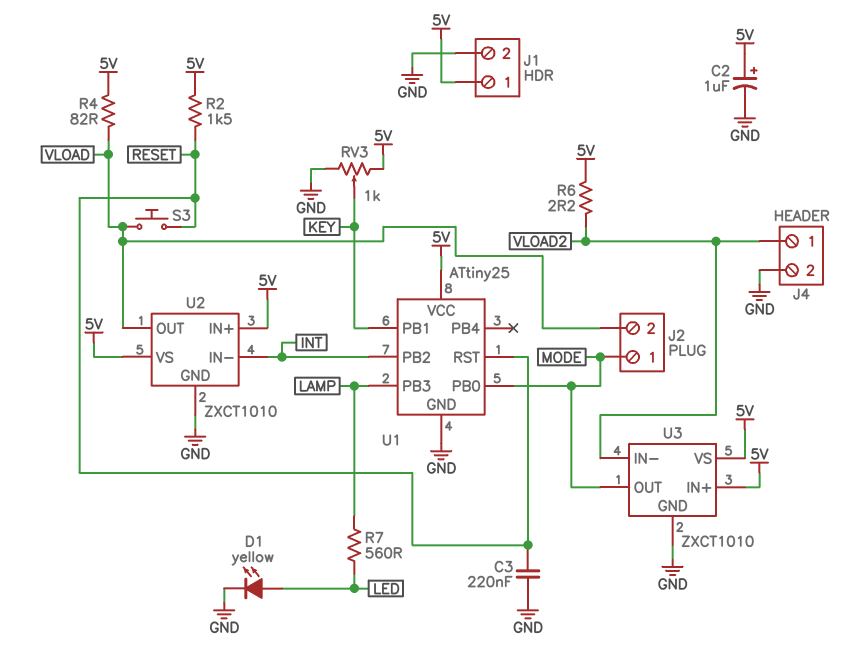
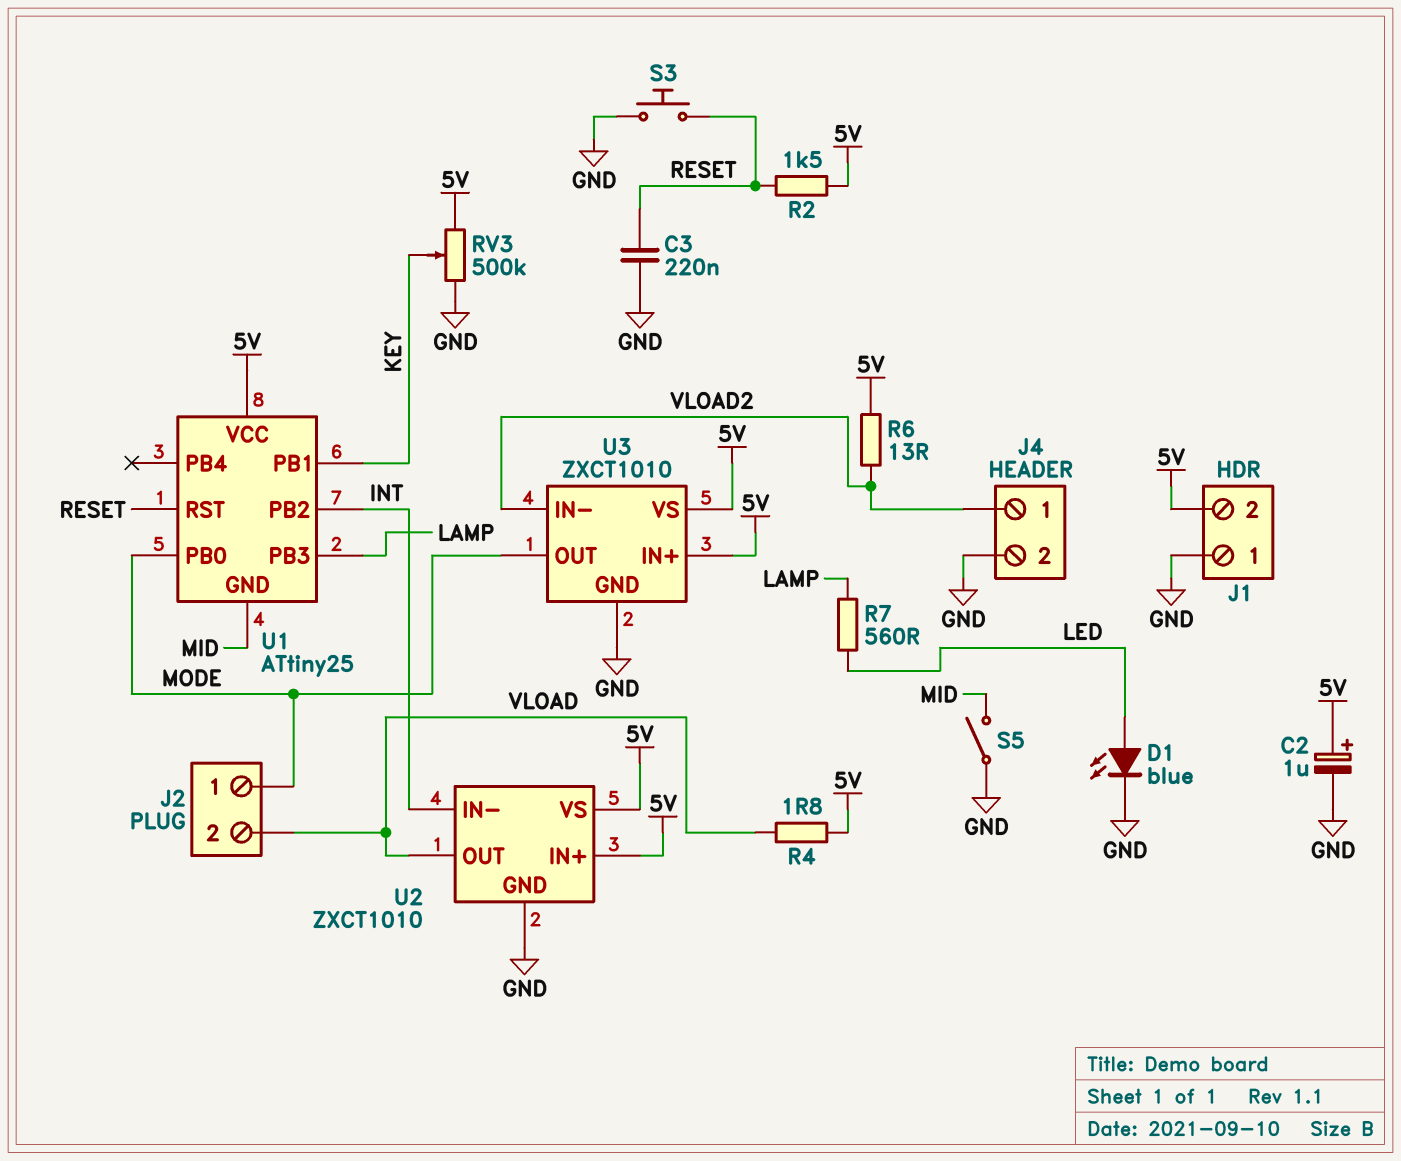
D1: LED yellow (A LED, K GND) -> LED blue (A LED, K GND)
J1 pin 1: 5V -> GND
J1 pin 2: GND -> 5V
R4: 82 (5V, VLOAD) -> 1.8 (5V, VLOAD)
R6: 2.2 (5V, VLOAD2) -> 13 (5V, VLOAD2)
RV3: 1k (5V, GND, wiper KEY) -> 500k (5V, GND, wiper KEY)
S3: button (RESET, VLOAD) -> button (GND, RESET)
S5: none -> switch (GND, MID)
U1 pin GND: GND -> MID

